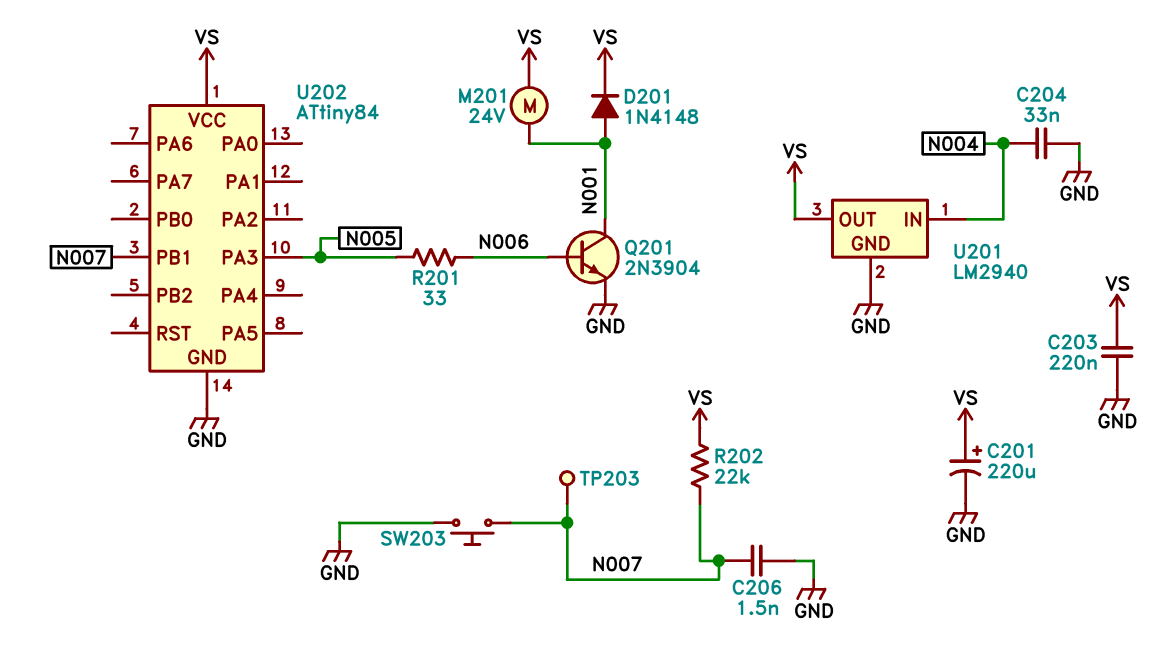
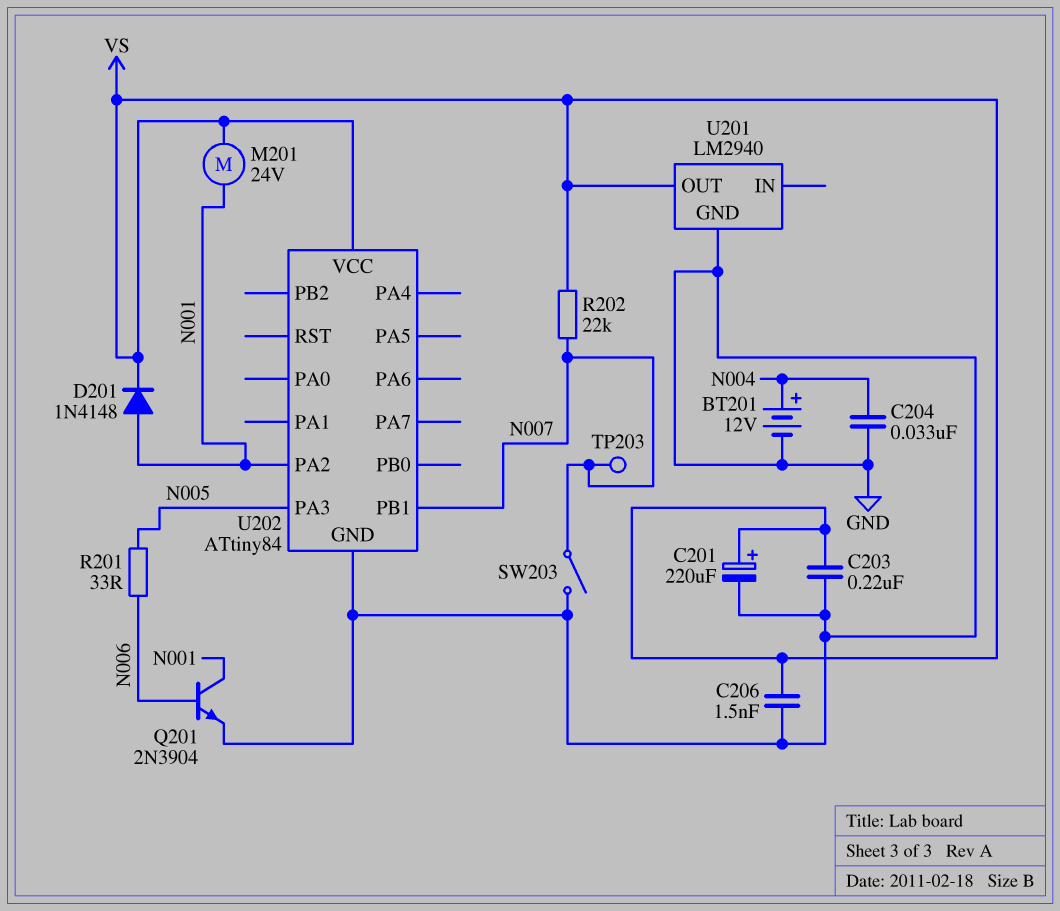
BT201: none -> 12V (plus N004, minus GND)
C206: 1.5nF (GND, N007) -> 1.5nF (GND, VS)
SW203: button (GND, N007) -> switch (GND, N007)
U201 pin IN: N004 -> none
U202 pin PA2: none -> N001

